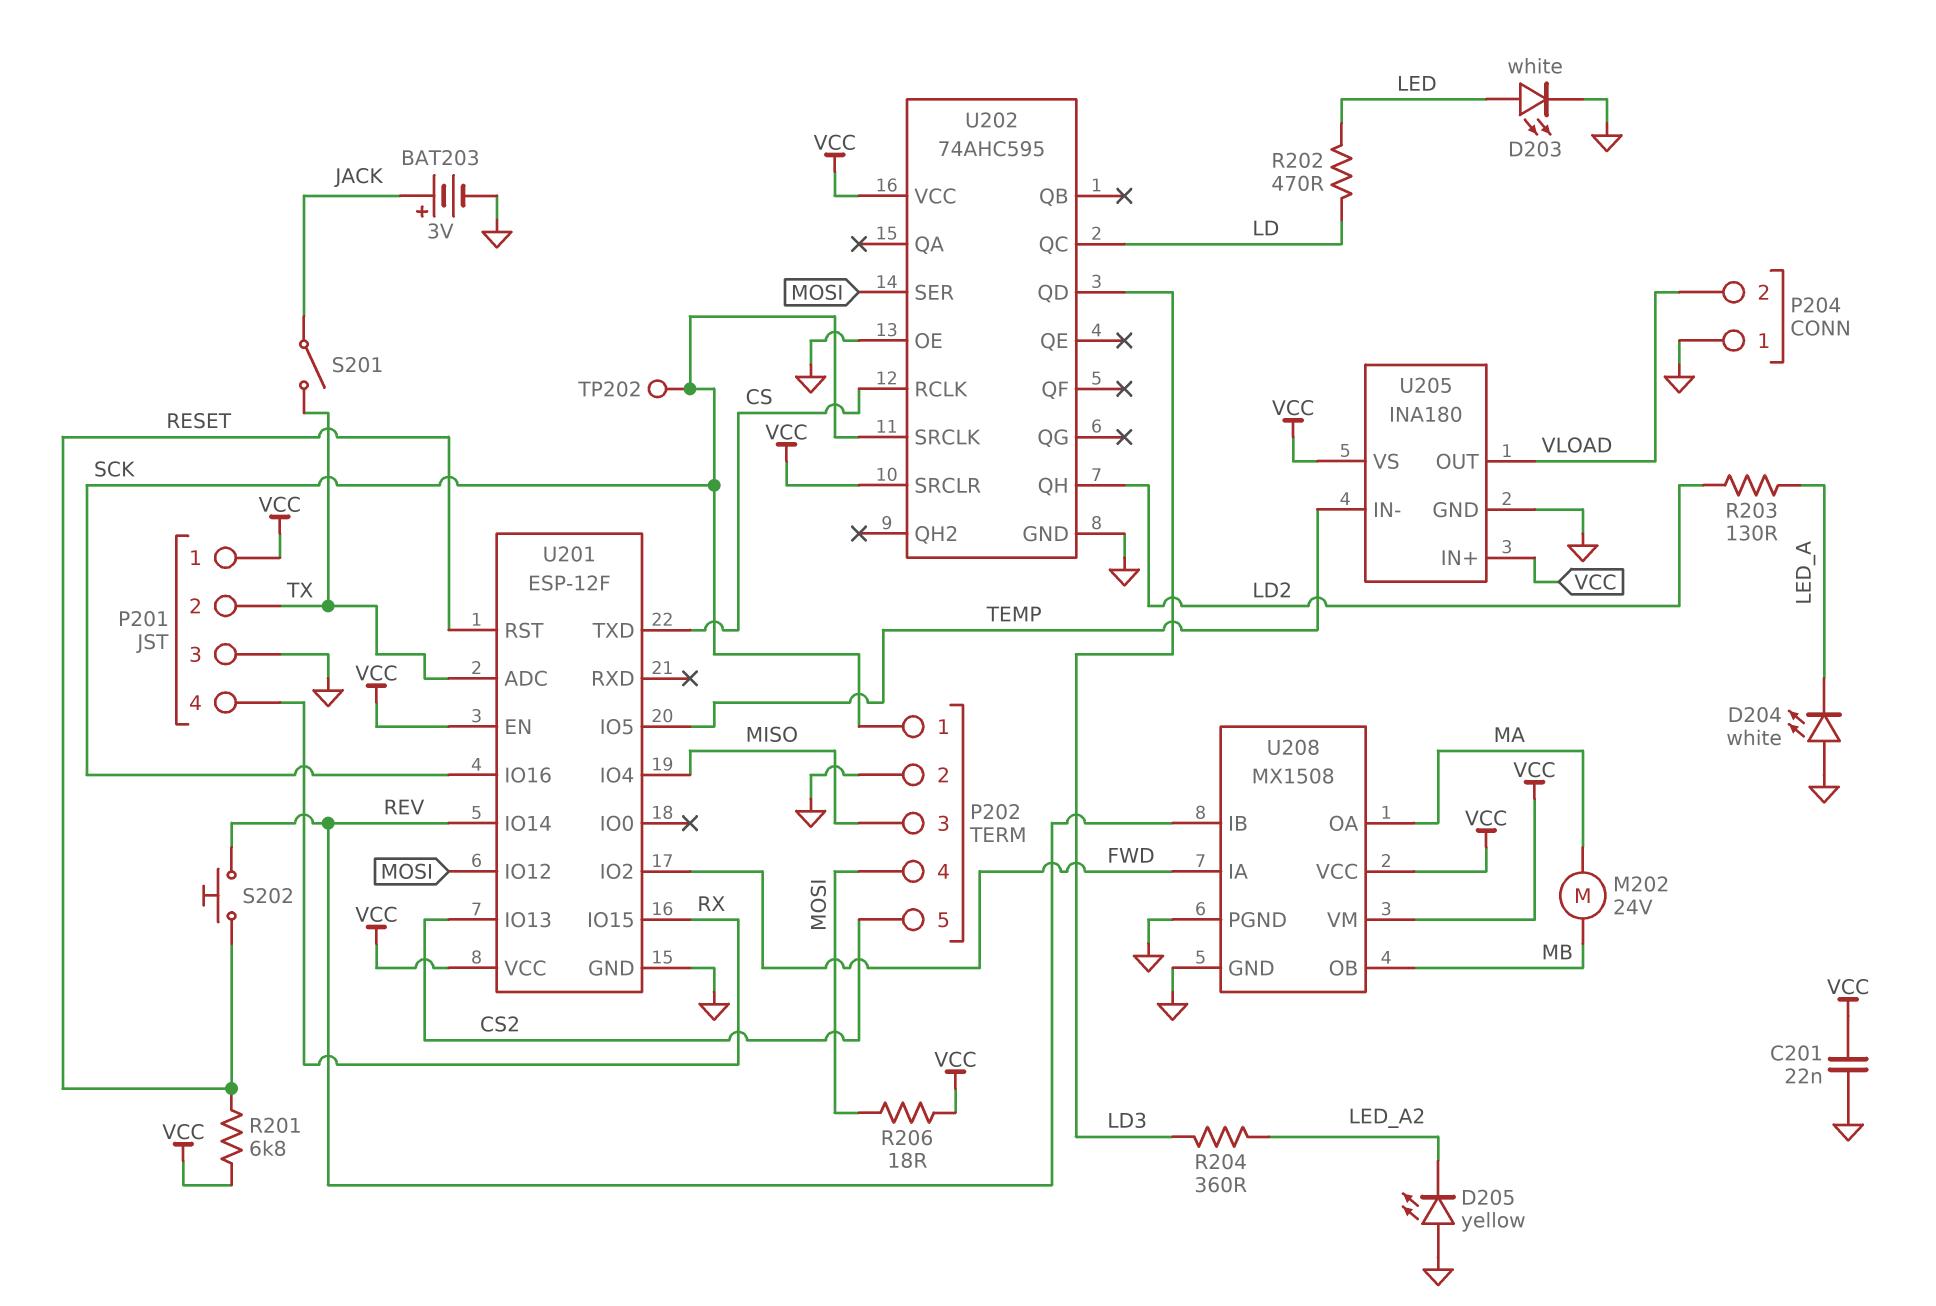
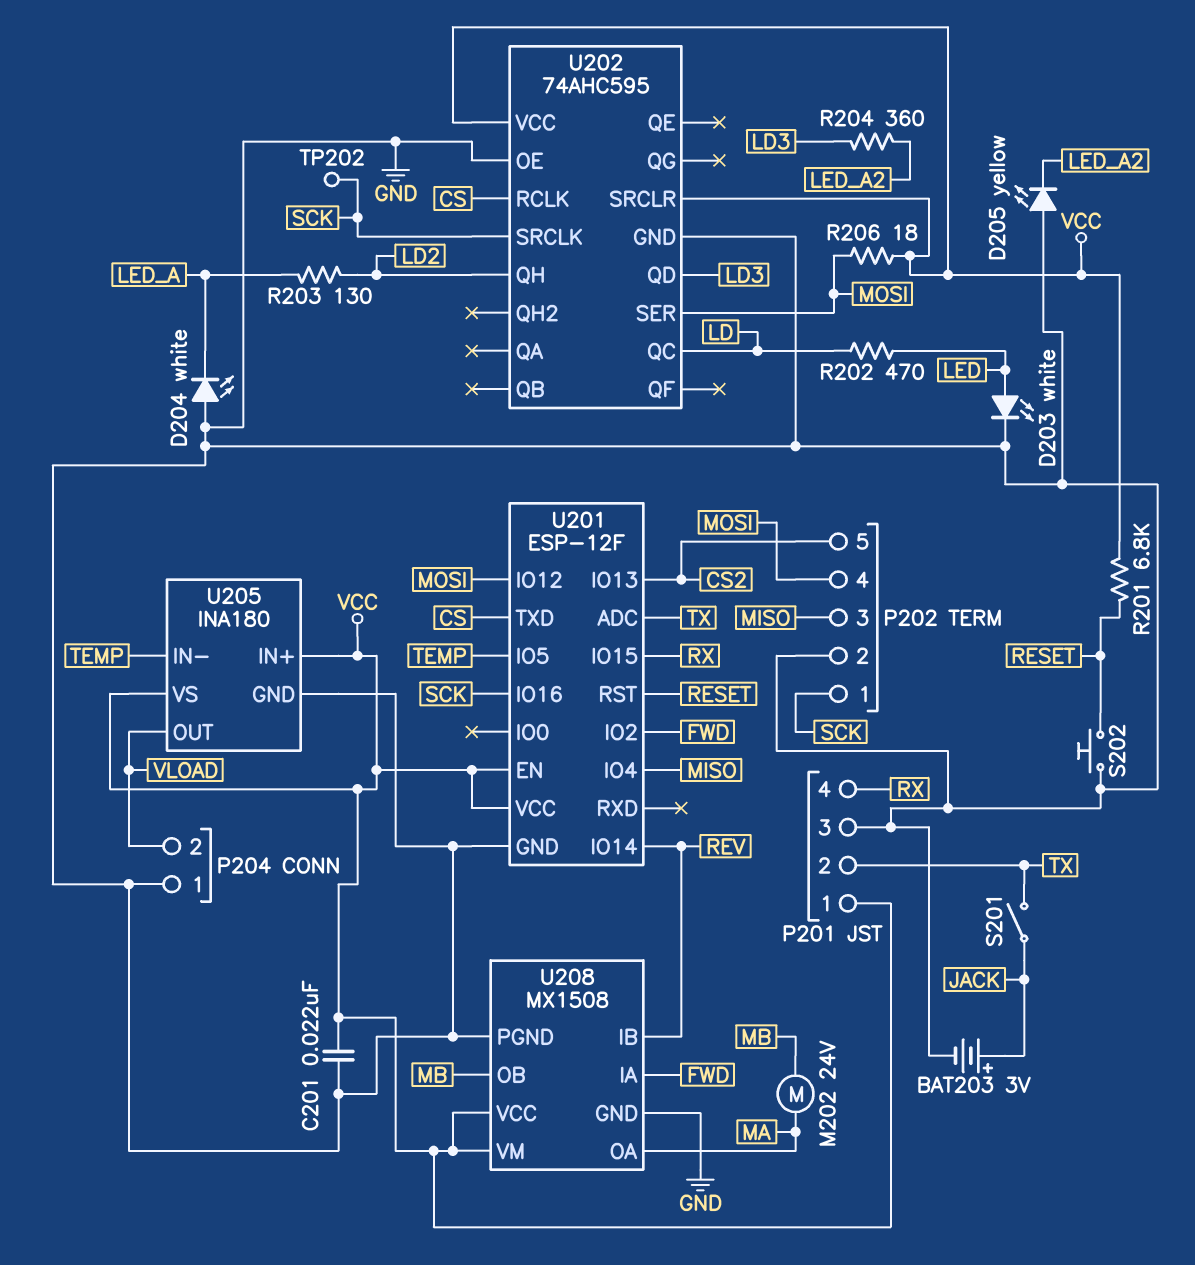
S202: button (RESET, REV) -> button (GND, RESET)

